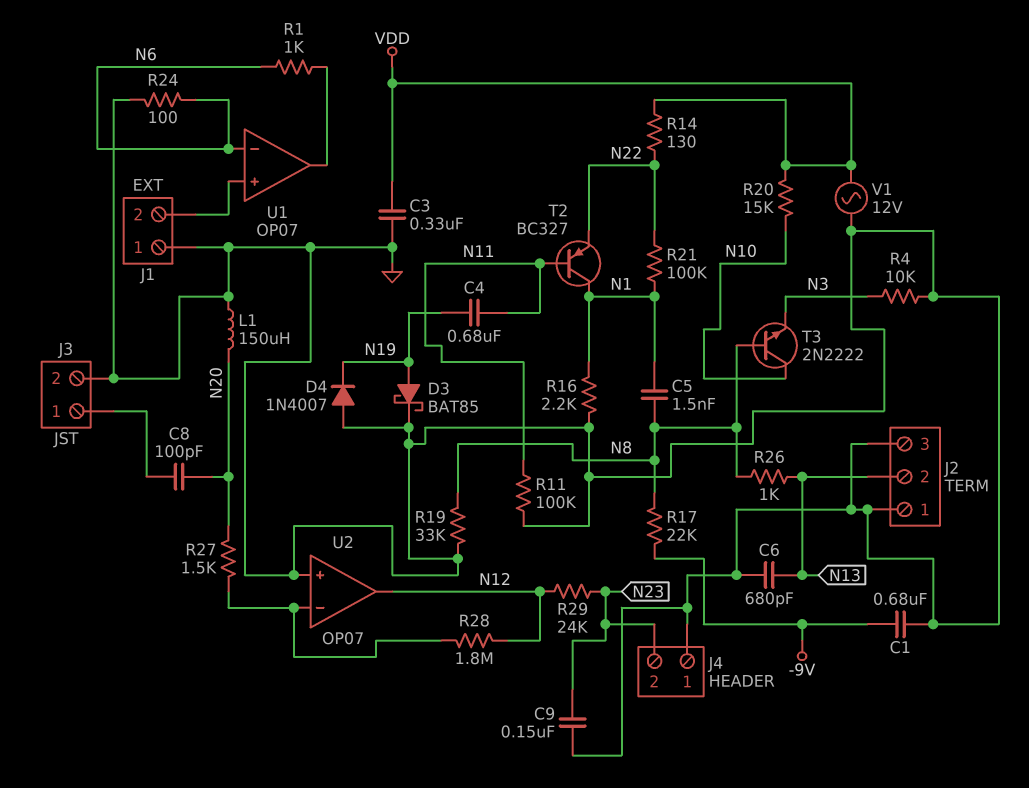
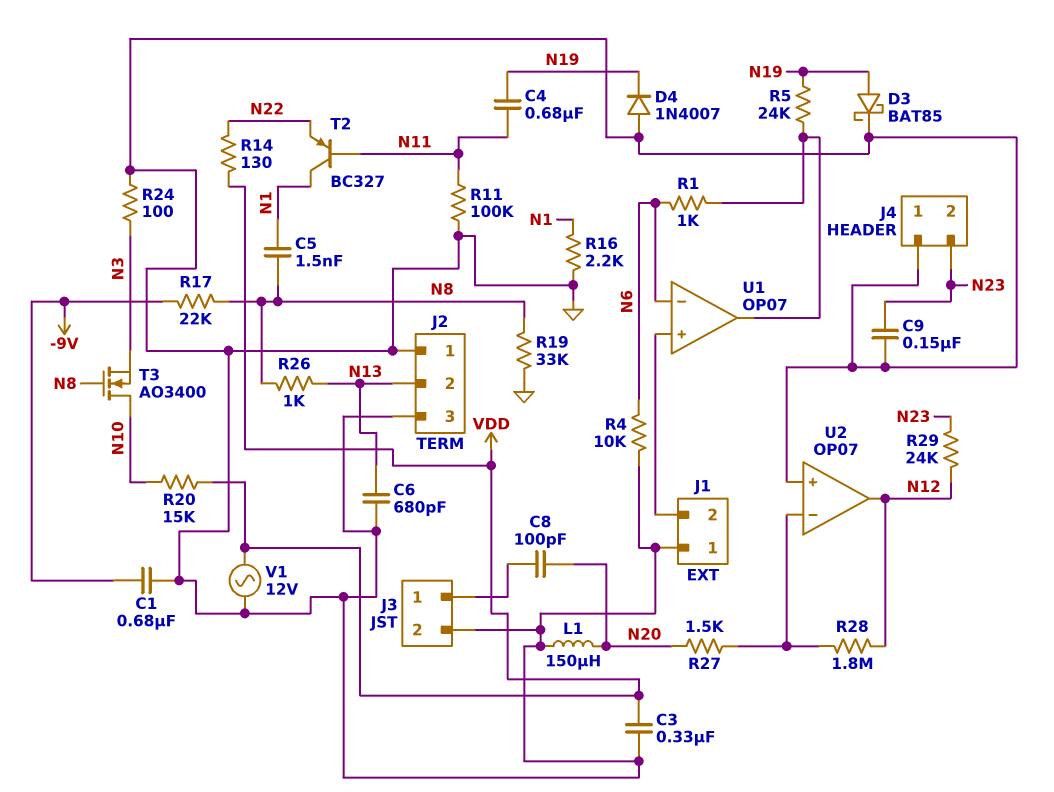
R4: 10k (GND, N3) -> 10k (GND, N6)
R5: none -> 24k (N19, U1/out)
R21: 100k (N1, N22) -> none
R24: 100 (GND, N6) -> 100 (GND, N3)
T3: NPN 2N2222 (B N8, C N10, E N3) -> NMOS AO3400 (G N8, D N10, S N3)

